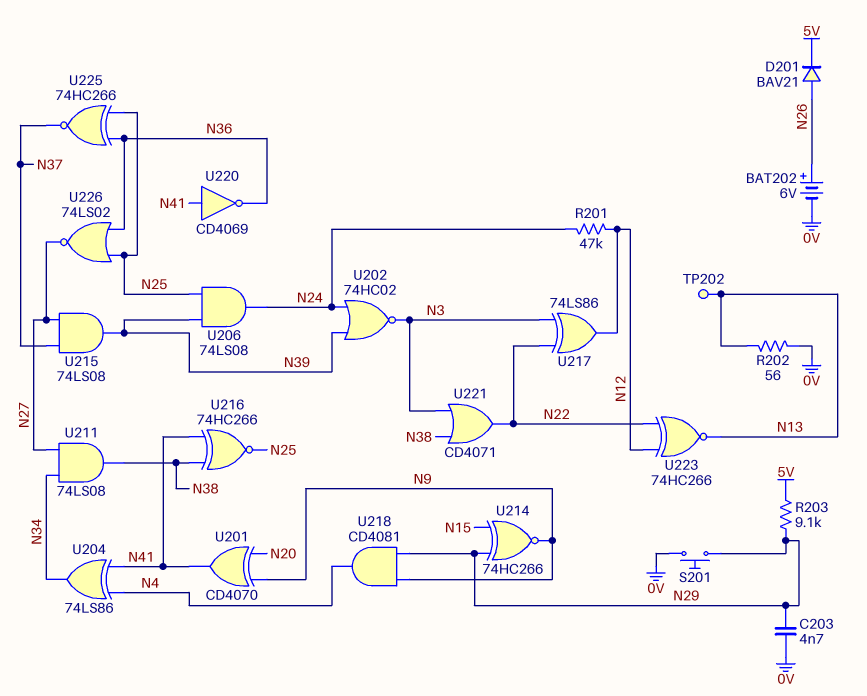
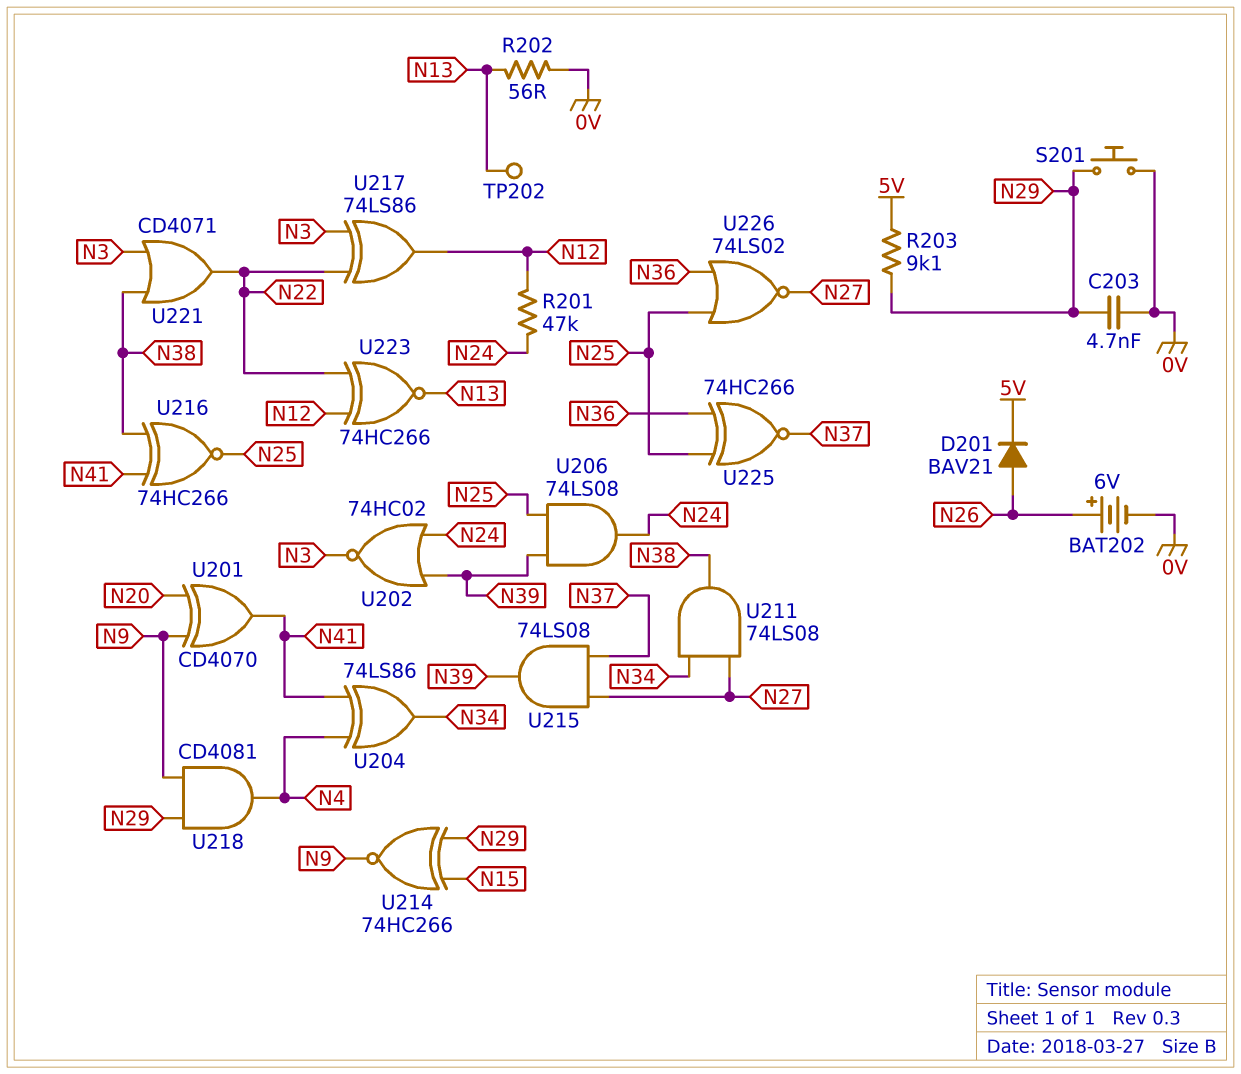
U220: NOT CD4069 (in N41, out N36) -> none

